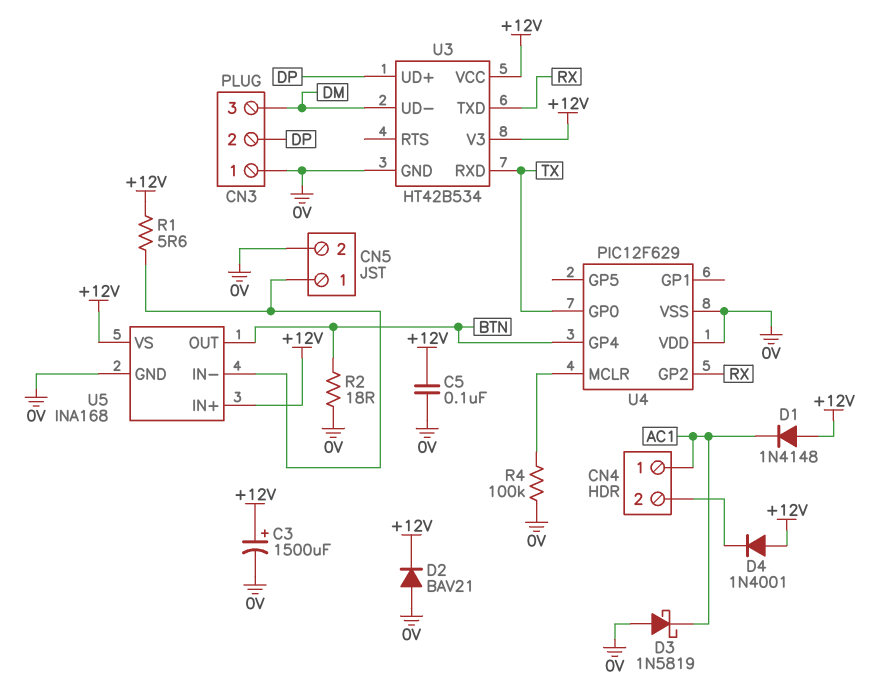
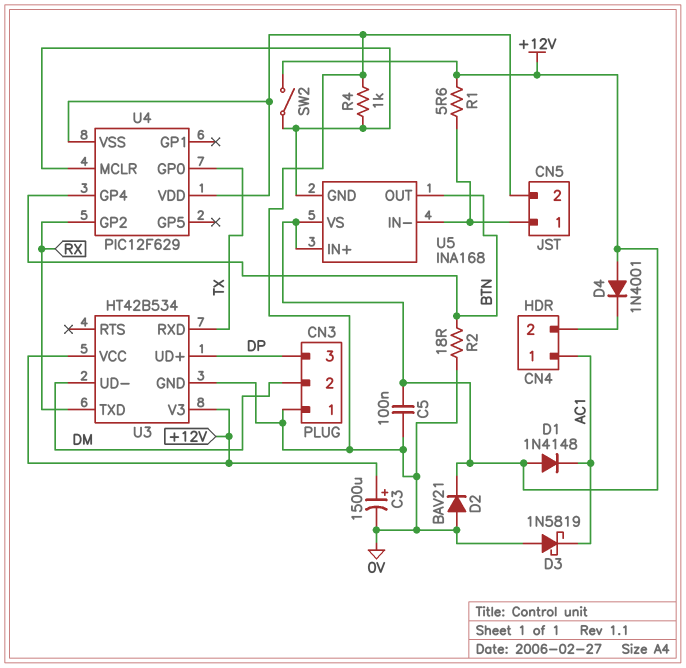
CN3 pin 2: DP -> DM
CN3 pin 3: DM -> DP
R4: 100k (0V, U4/MCLR) -> 1k (0V, U4/MCLR)
SW2: none -> switch (+12V, U4/MCLR)
U5 pin GND: 0V -> U4/MCLR

